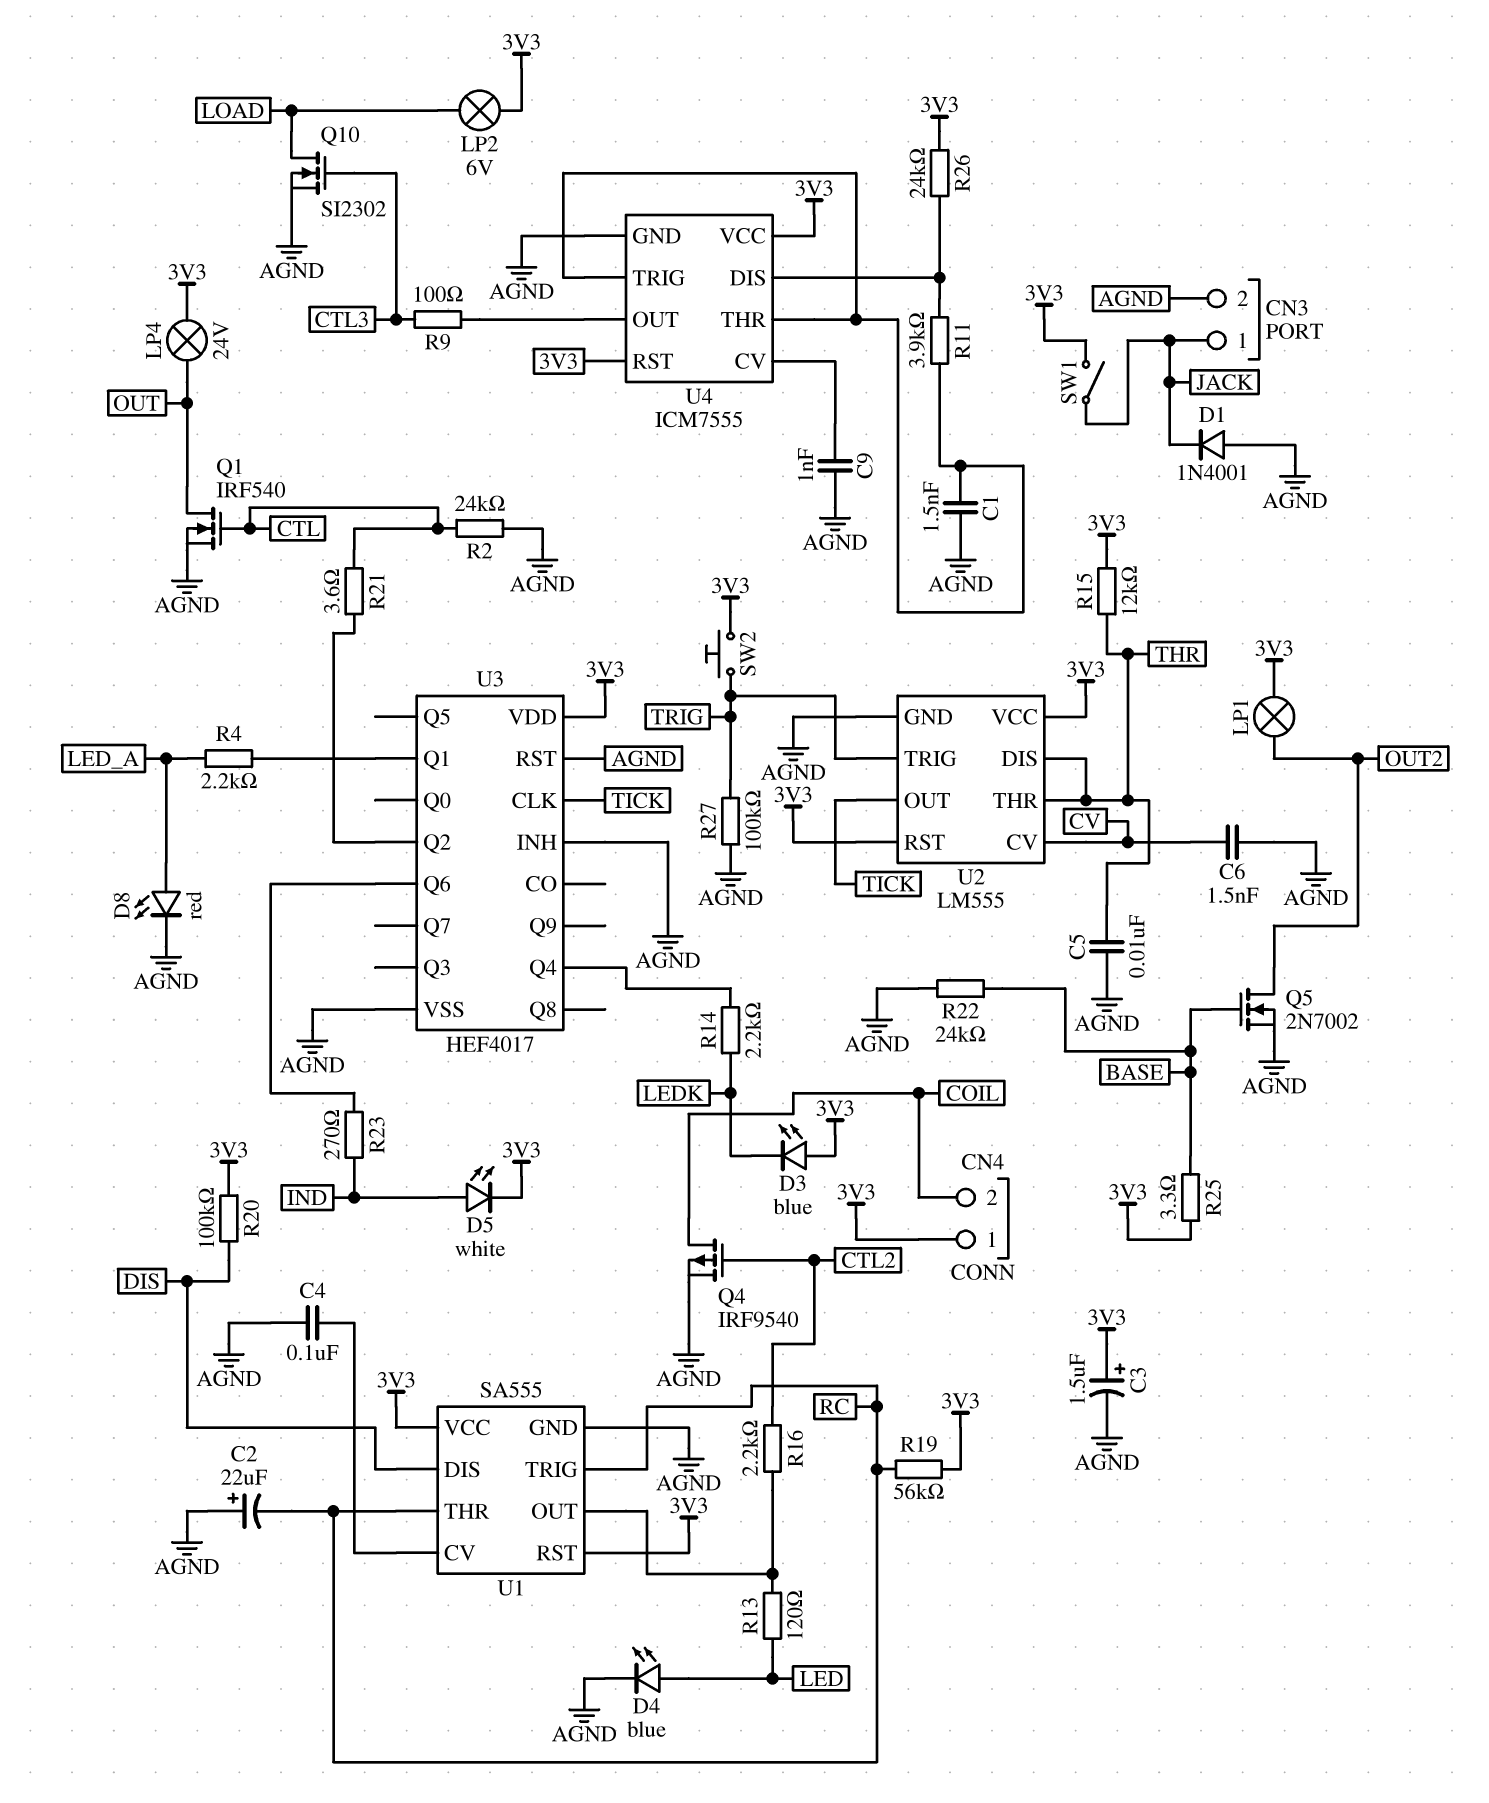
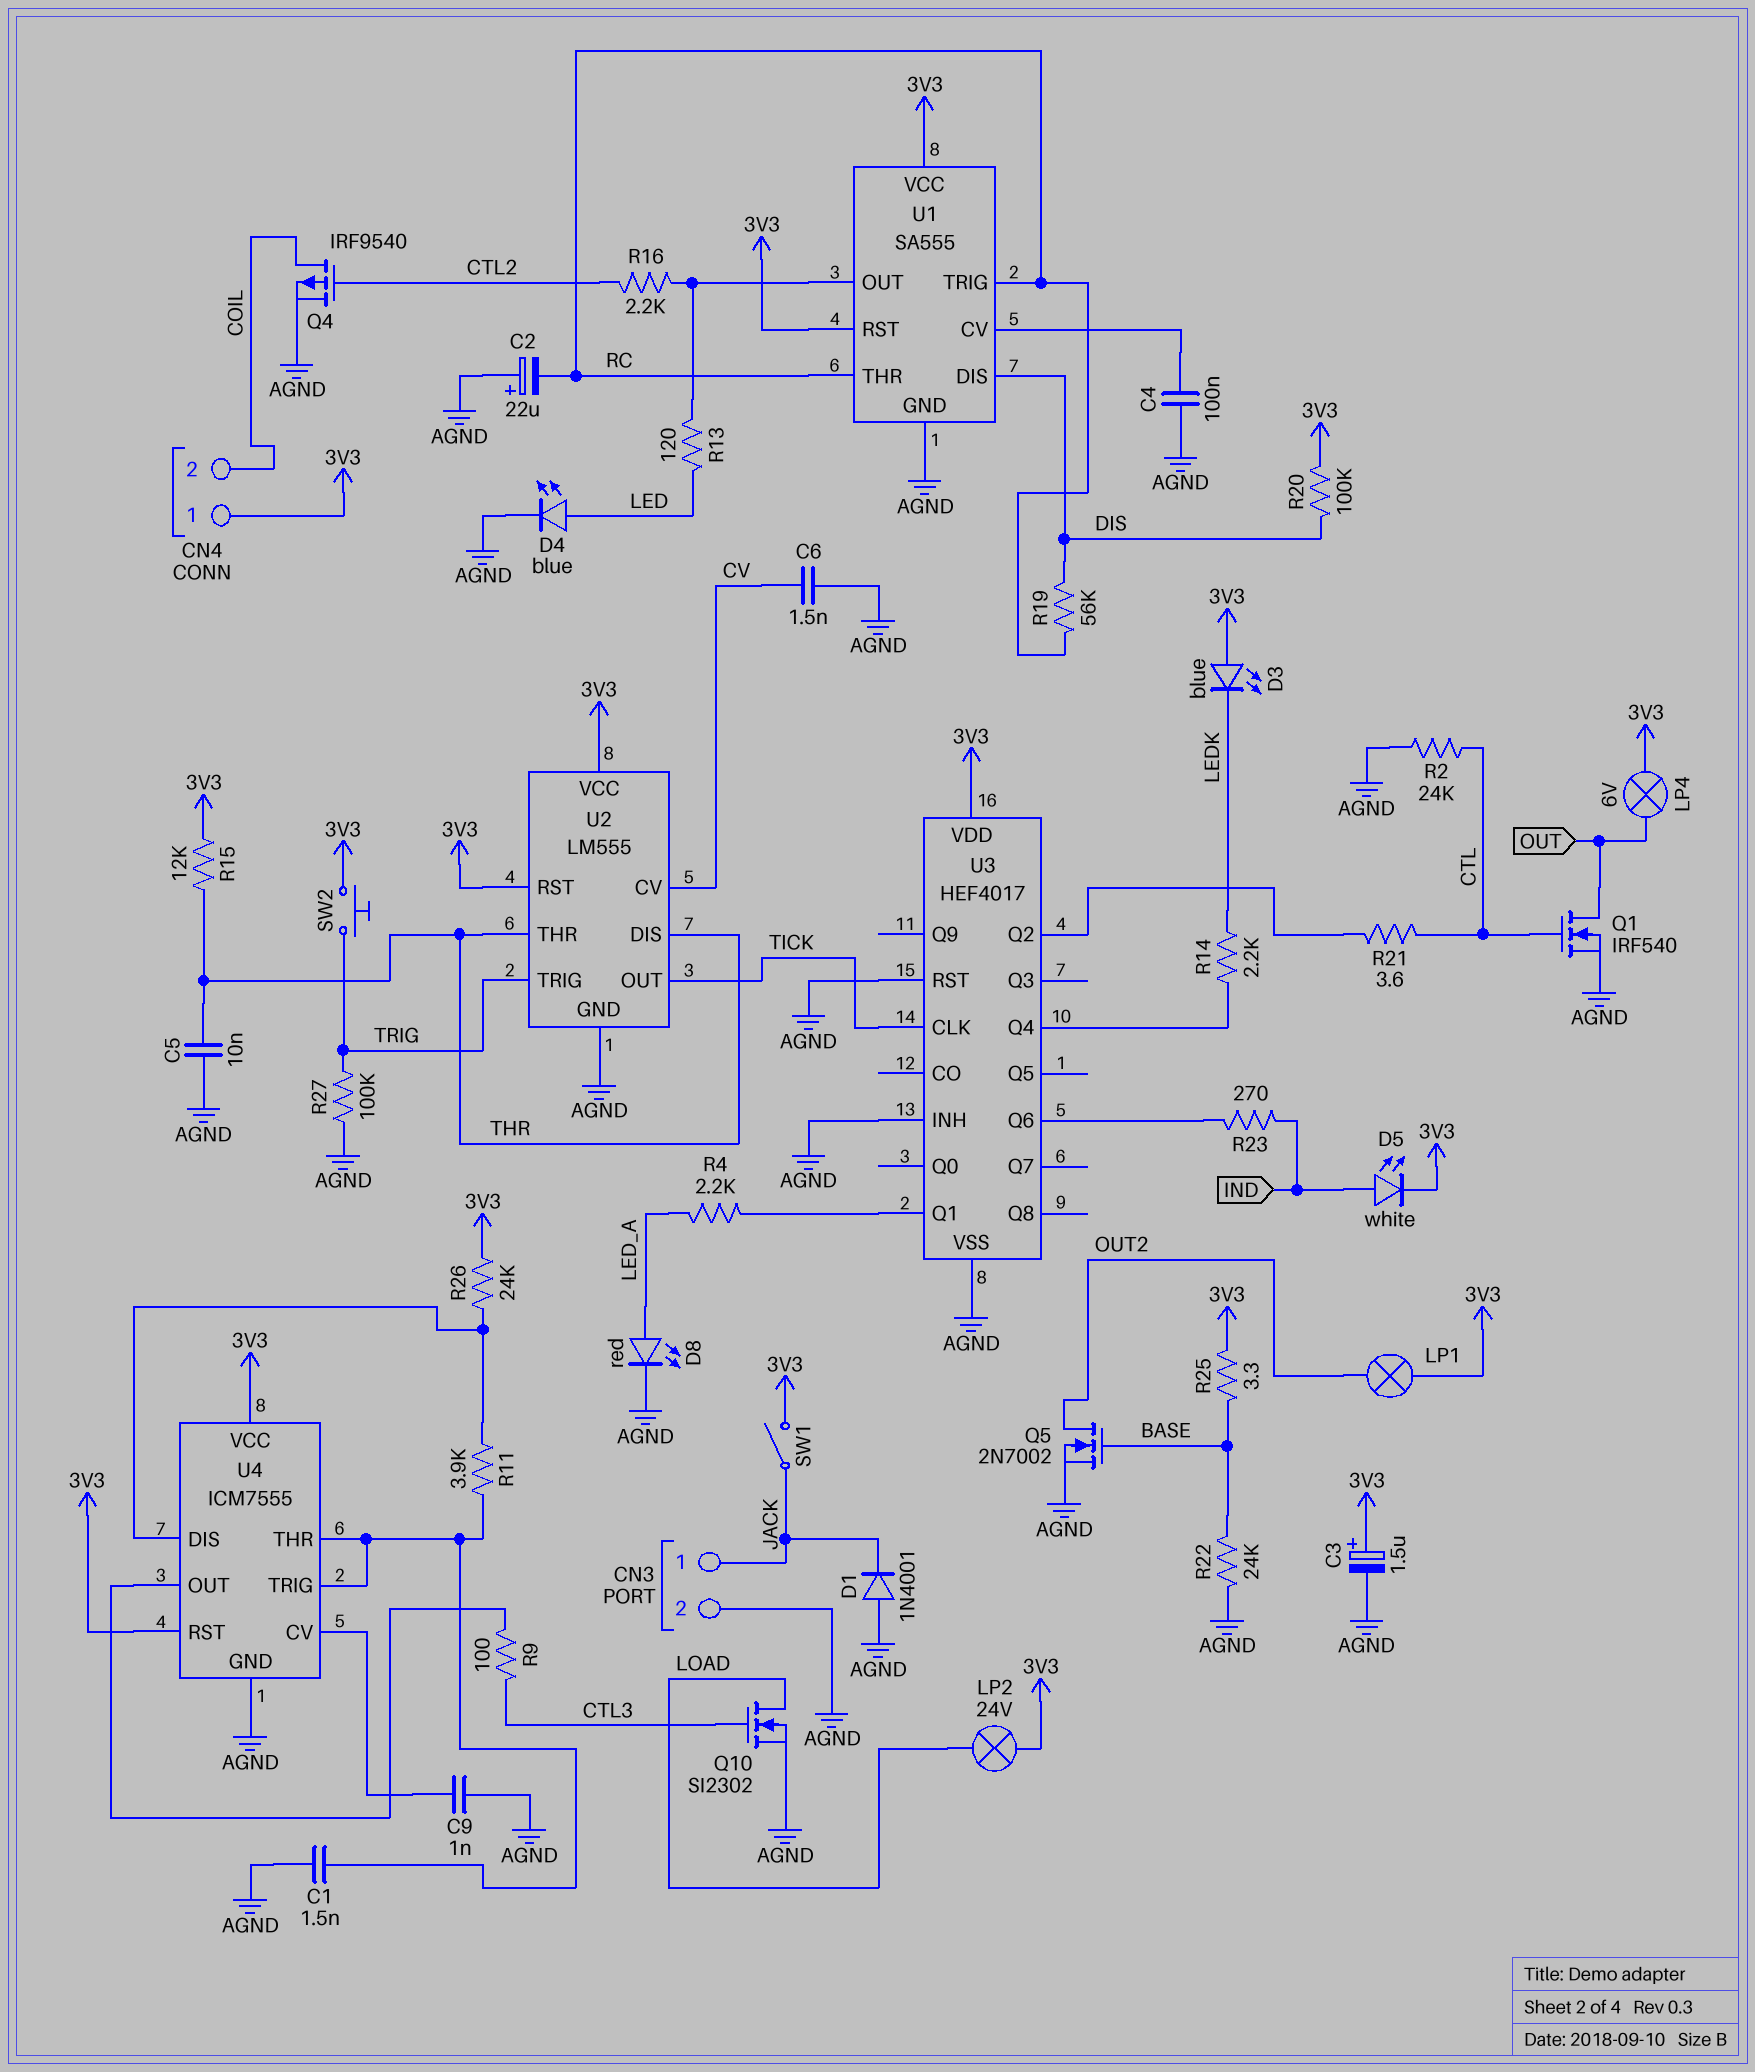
LP2: lamp 6V (3V3, LOAD) -> lamp 24V (3V3, LOAD)
LP4: lamp 24V (3V3, OUT) -> lamp 6V (3V3, OUT)
R19: 56k (3V3, RC) -> 56k (DIS, RC)

